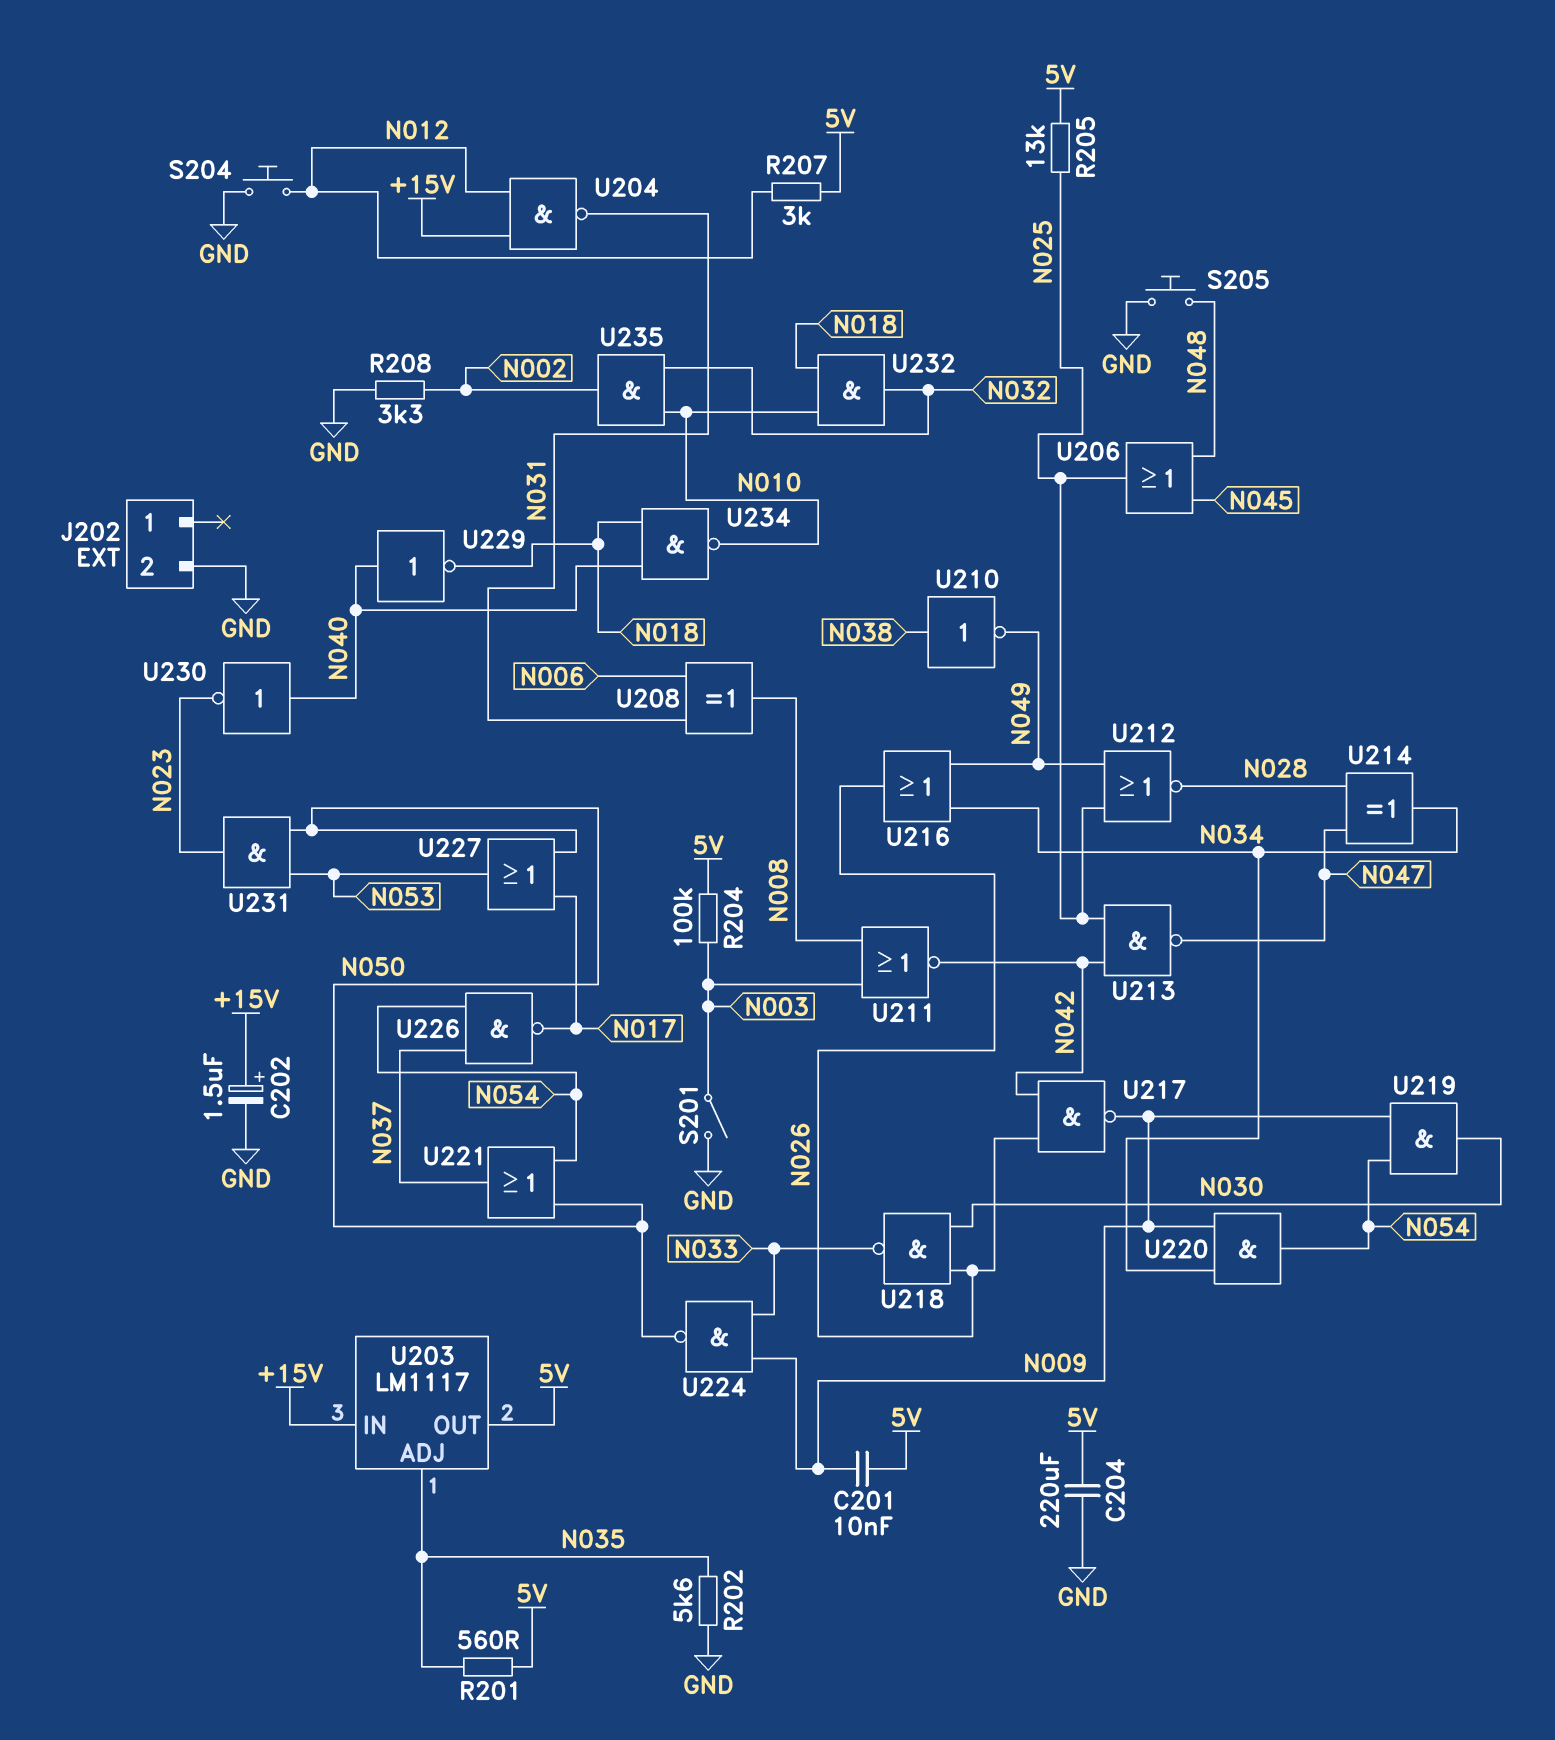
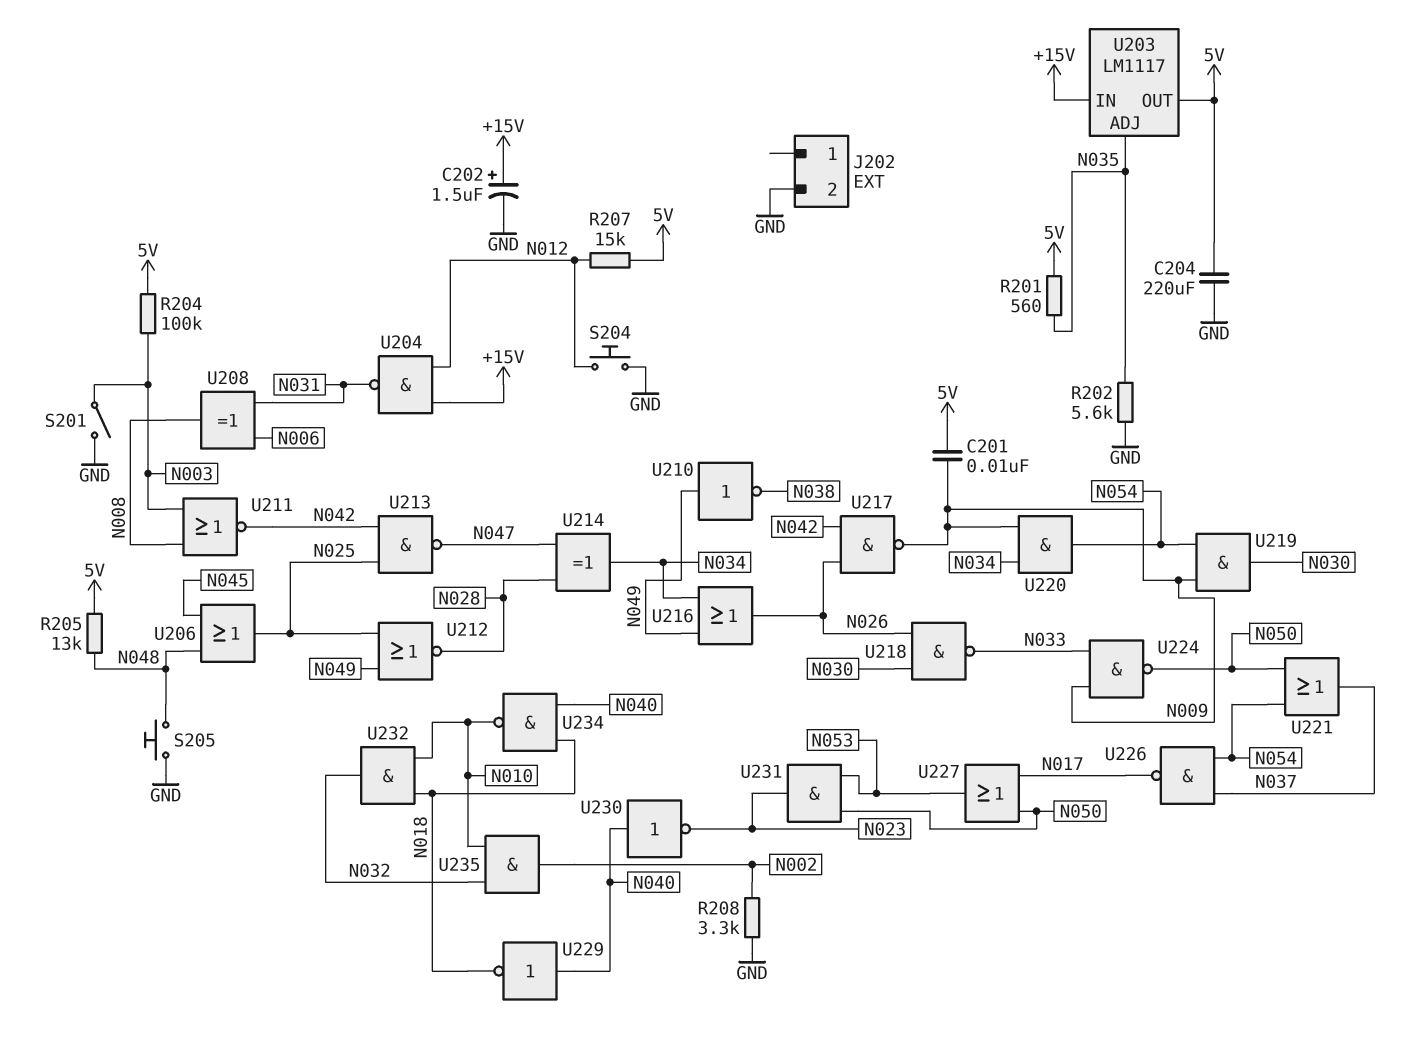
R205: 13k (5V, N025) -> 13k (5V, N048)
R207: 3k (5V, N012) -> 15k (5V, N012)
U210: NOT (in N038, out N049) -> NOT (in N049, out N038)

